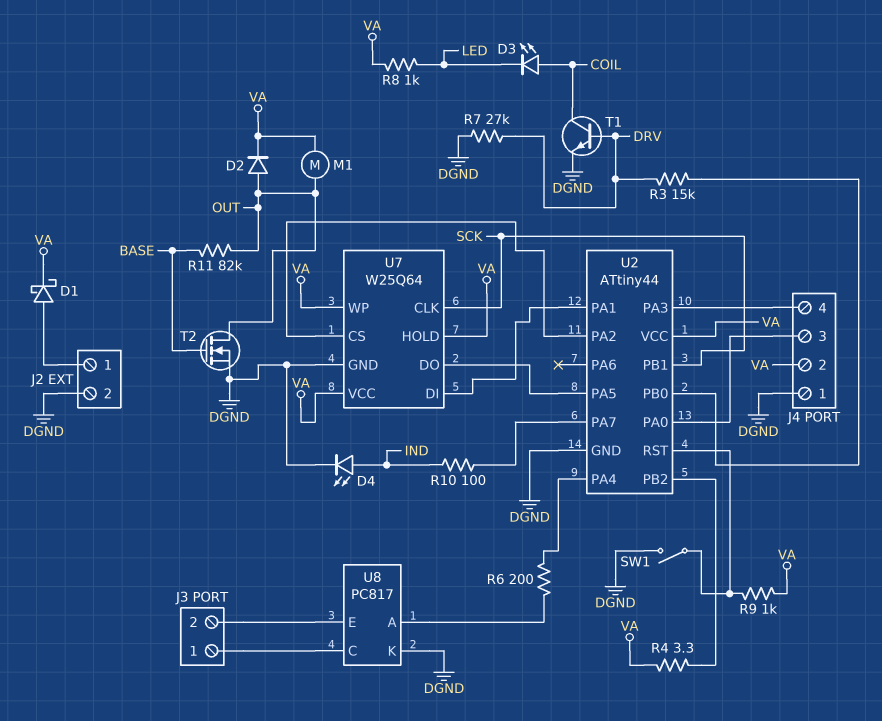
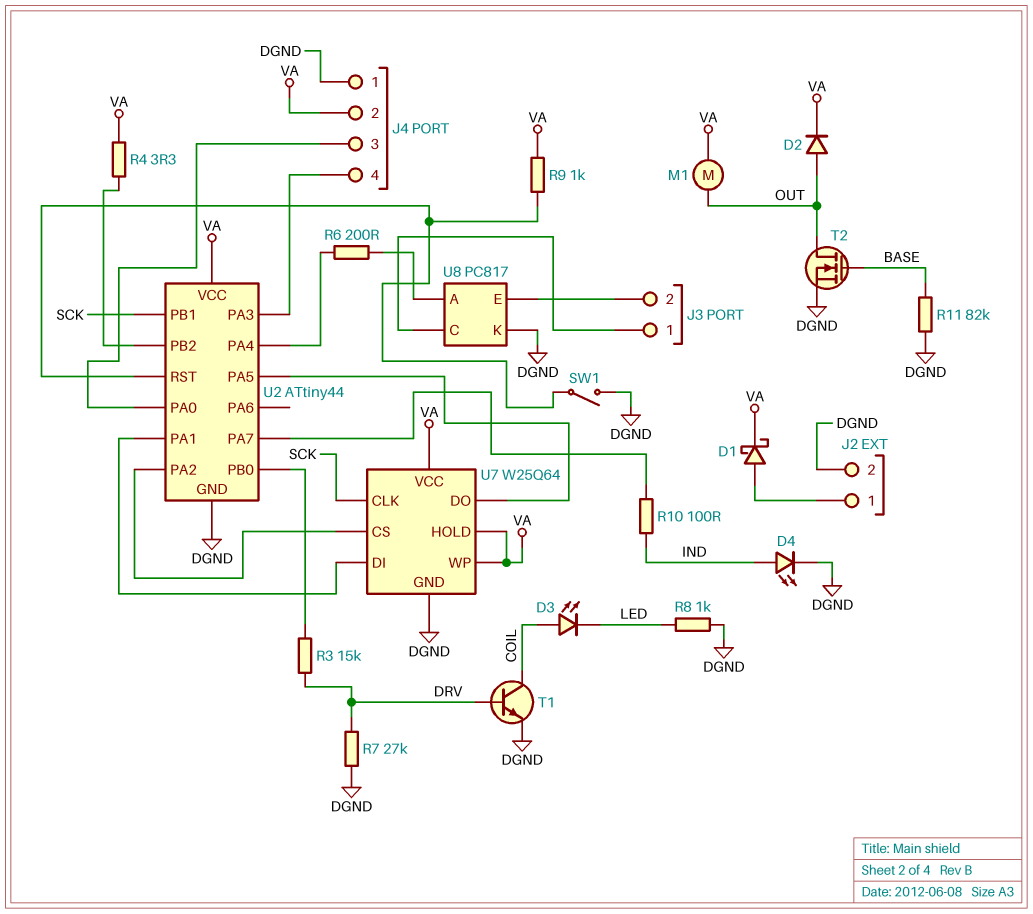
R8: 1k (LED, VA) -> 1k (DGND, LED)
R11: 82k (BASE, OUT) -> 82k (BASE, DGND)

